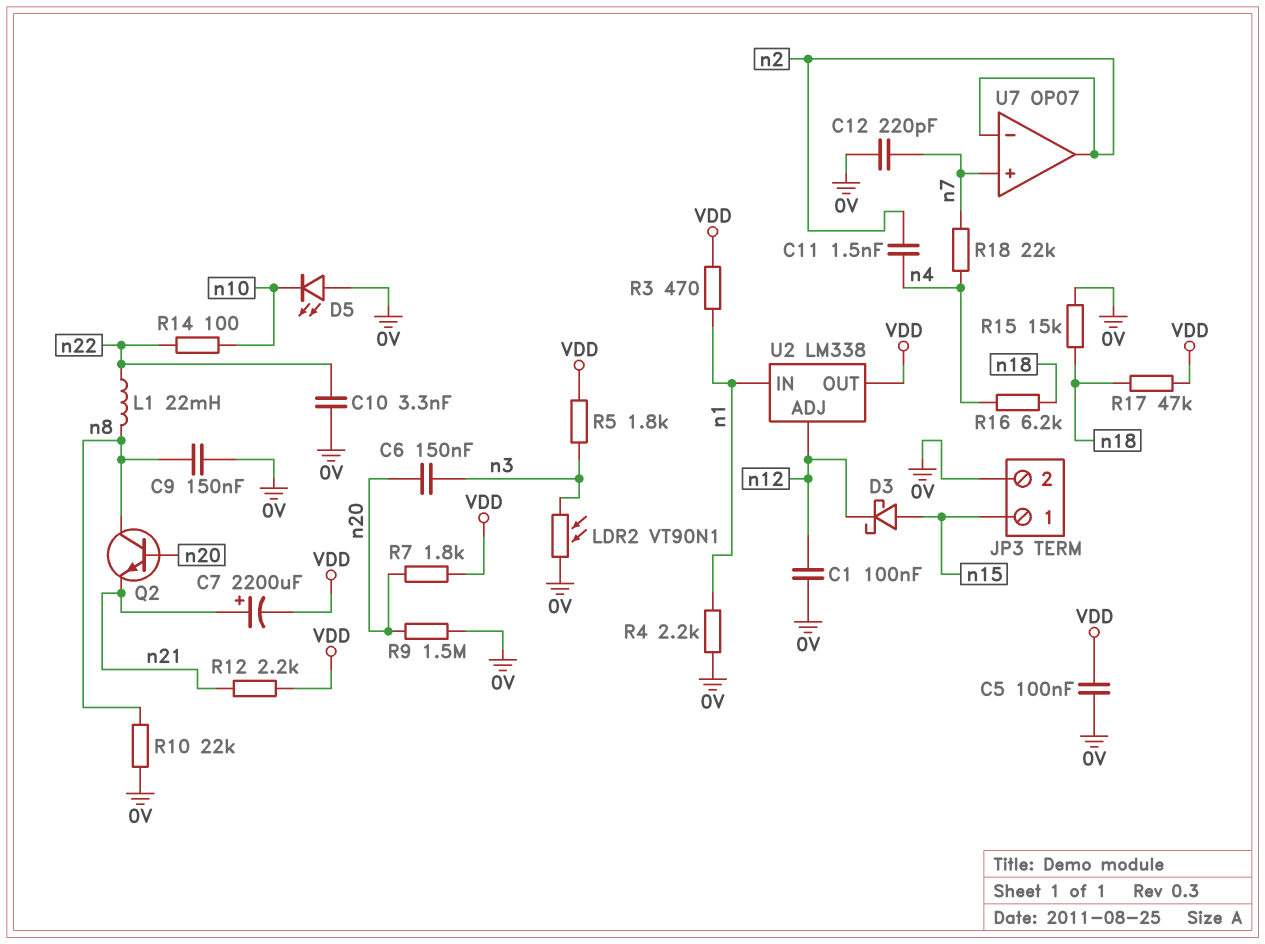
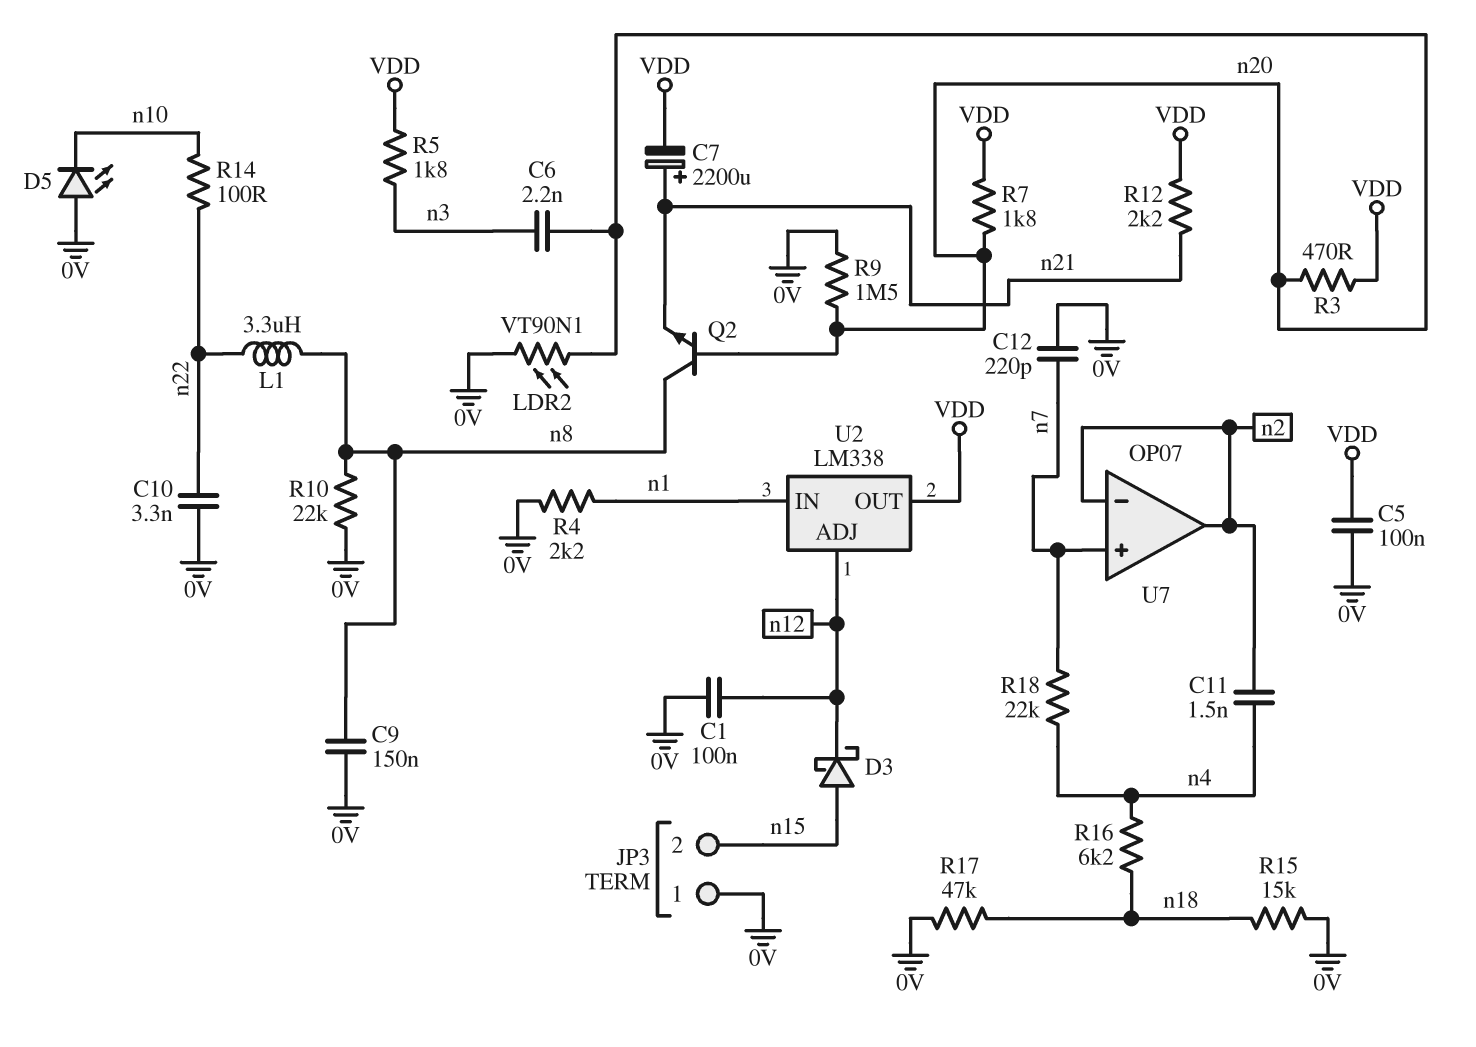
C6: 150nF (n3, n20) -> 2.2nF (n3, n20)
JP3 pin 1: n15 -> 0V
JP3 pin 2: 0V -> n15
L1: 22mH (n8, n22) -> 3.3uH (n8, n22)
LDR2: VT90N1 (0V, n3) -> VT90N1 (0V, n20)
R3: 470 (VDD, n1) -> 470 (VDD, n20)
R17: 47k (VDD, n18) -> 47k (0V, n18)

